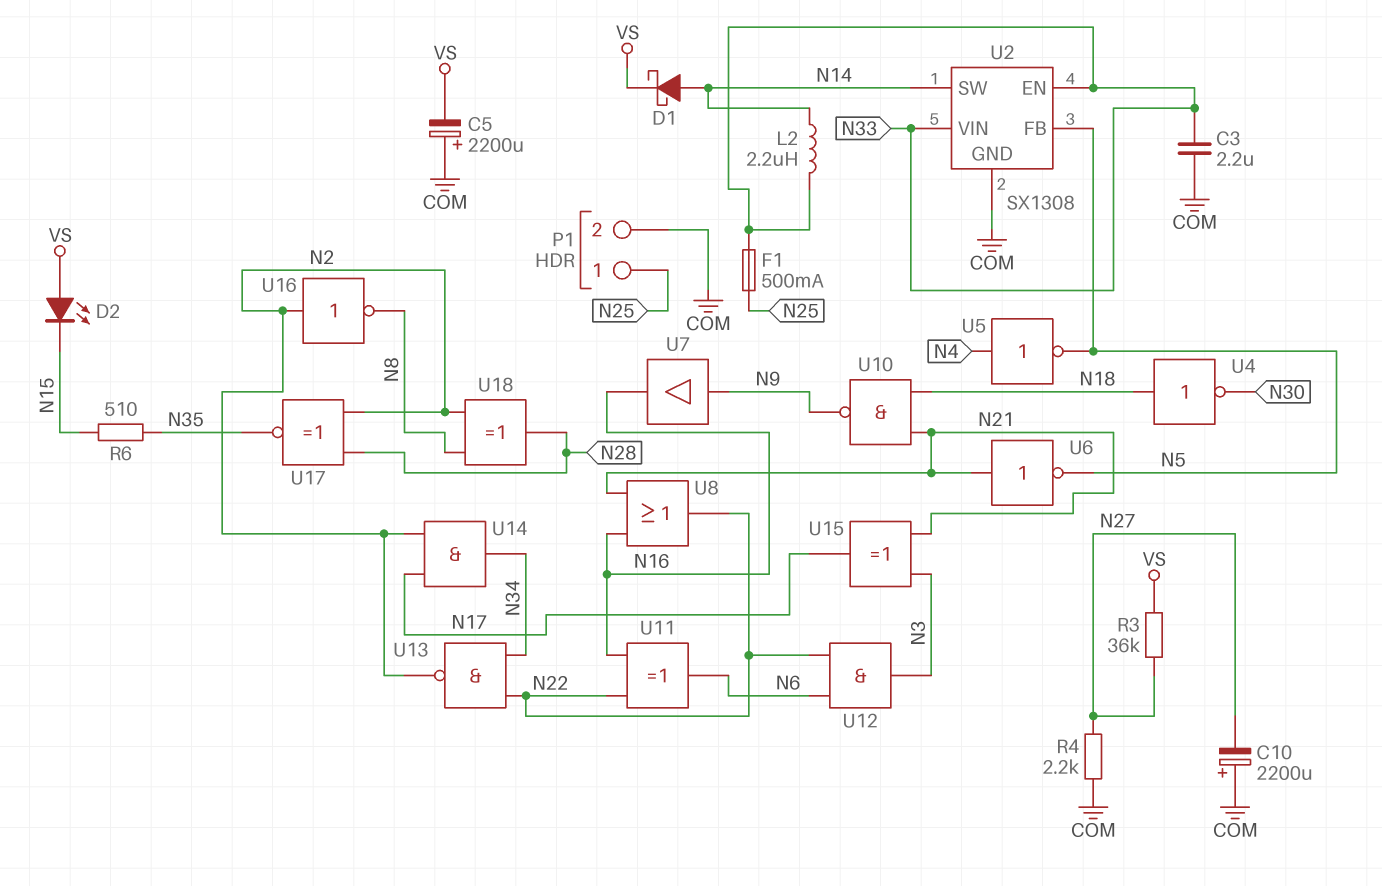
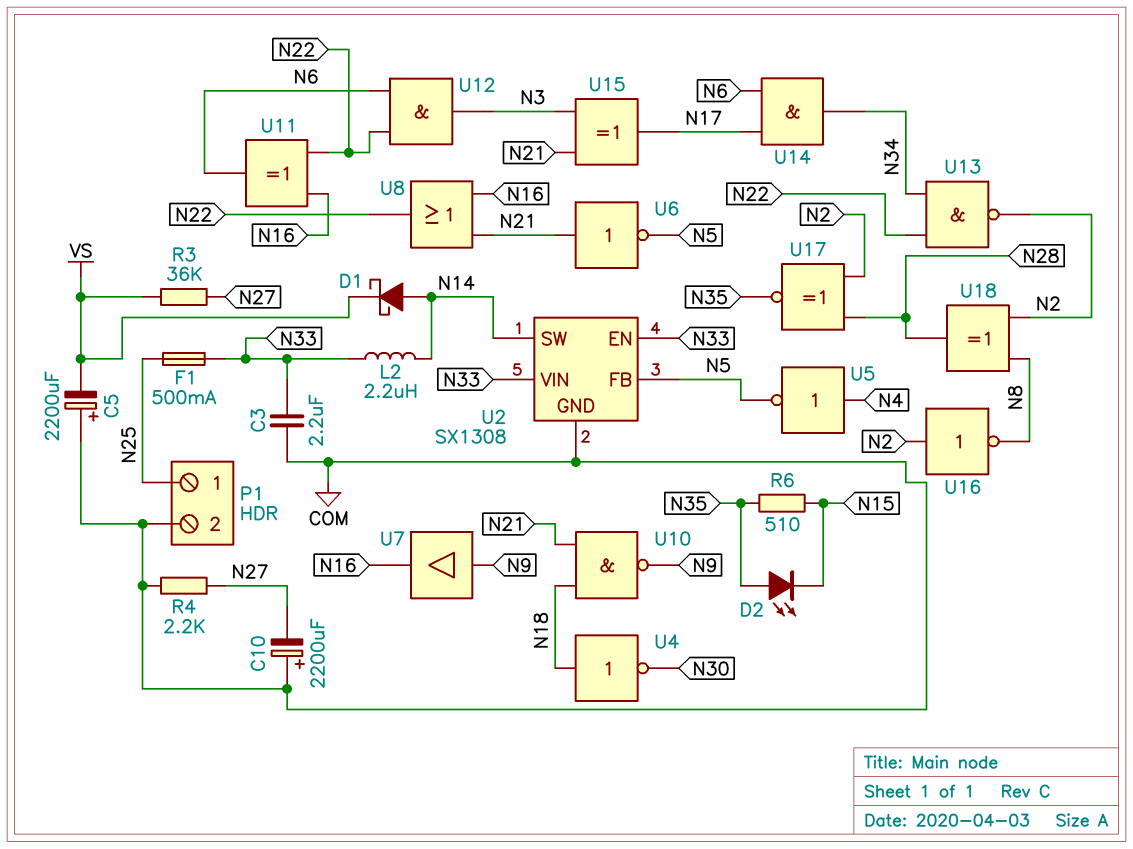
D2: LED (A VS, K N15) -> LED (A N35, K N15)
U14: AND (in N2, in N17, out N34) -> AND (in N6, in N17, out N34)

